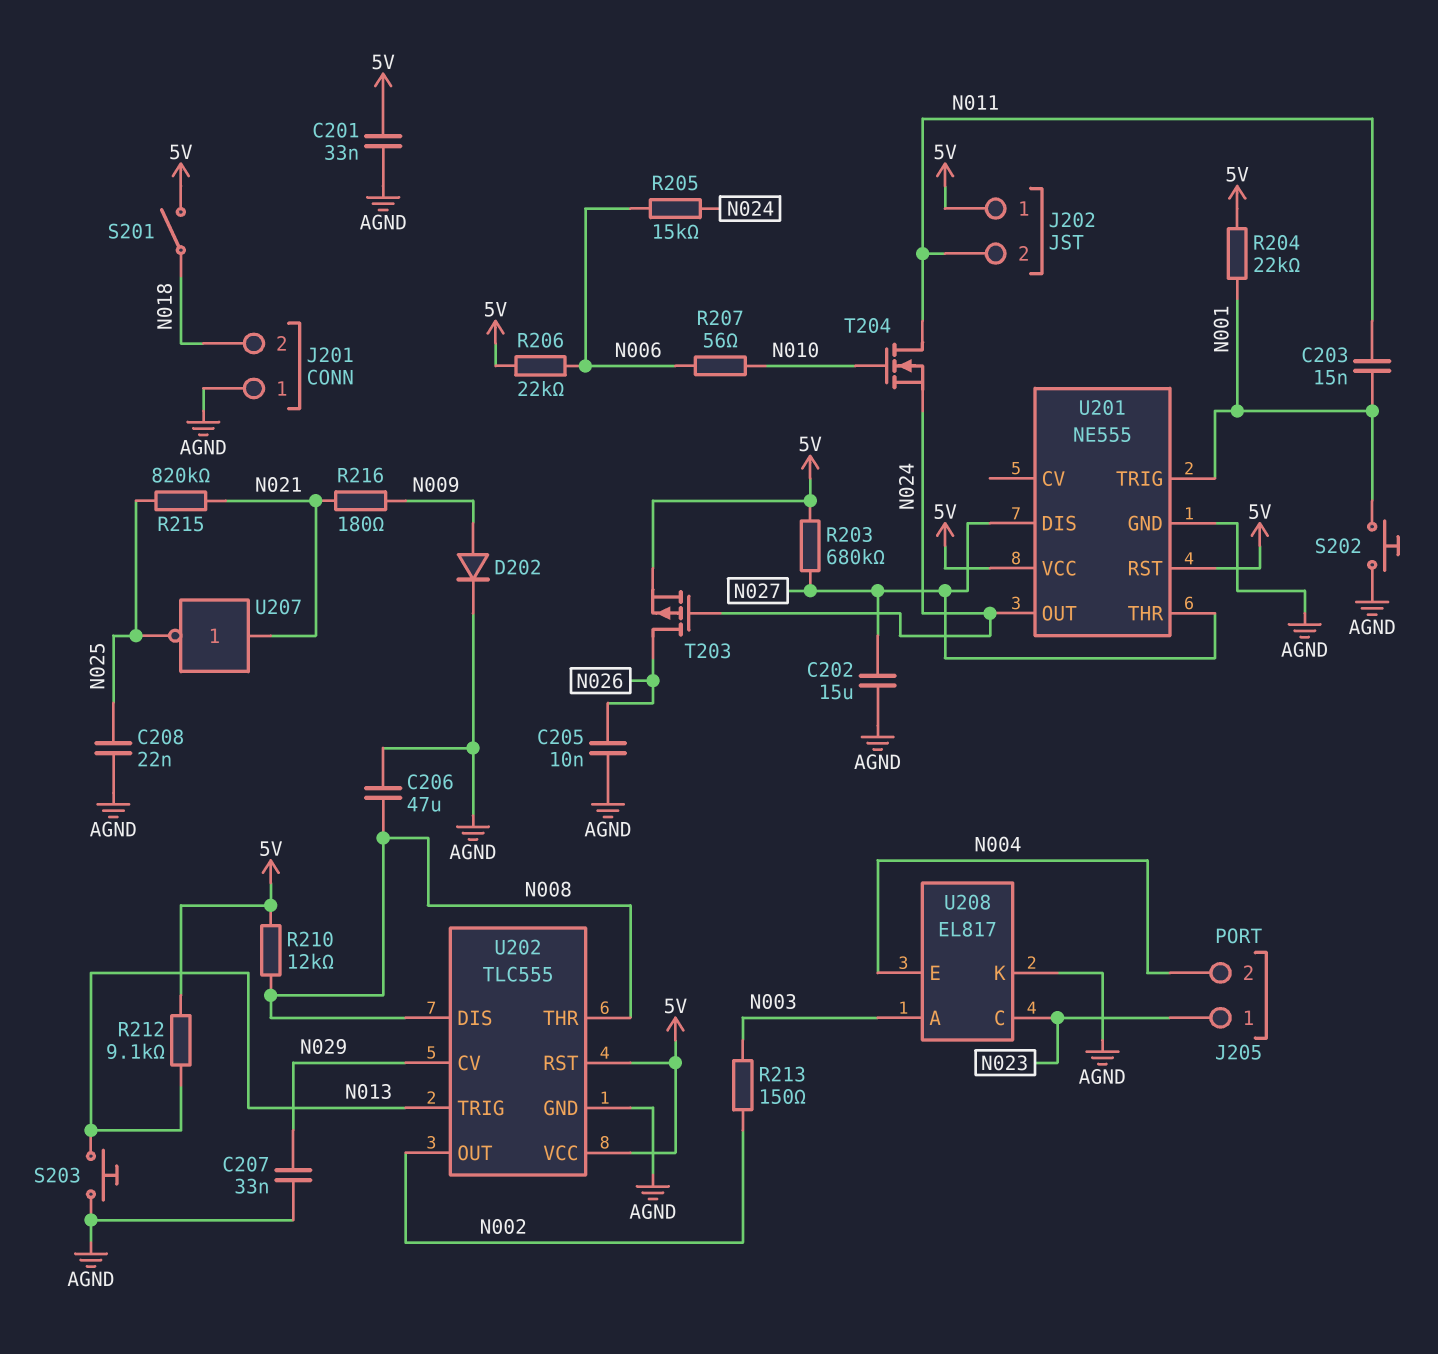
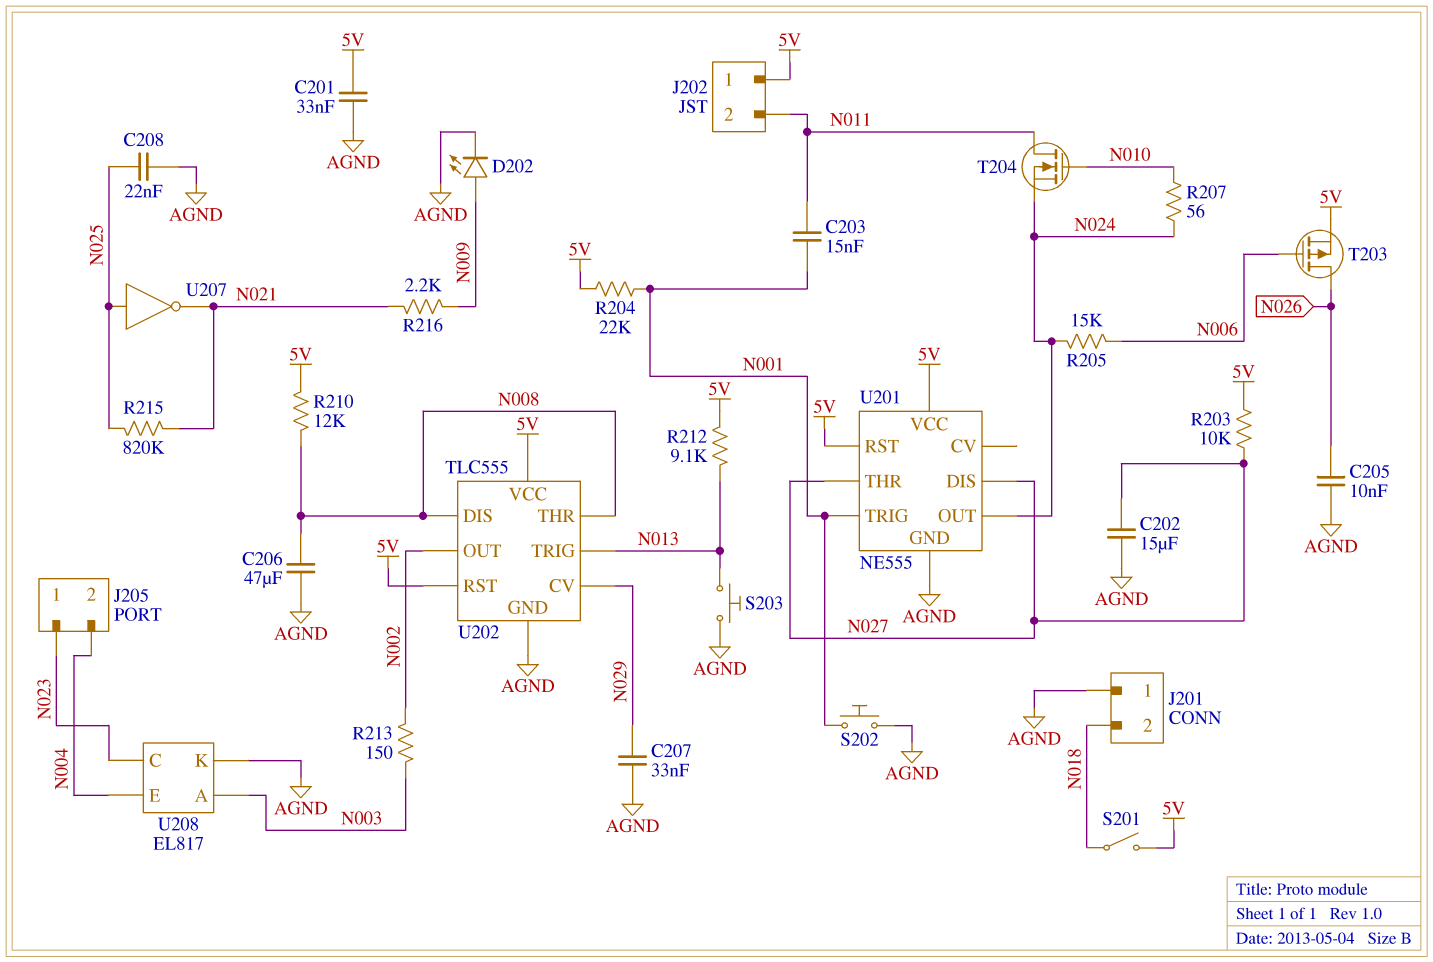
D202: diode (A N009, K AGND) -> LED (A N009, K AGND)
R203: 680k (5V, N027) -> 10k (5V, N027)
R206: 22k (5V, N006) -> none
R207: 56 (N006, N010) -> 56 (N010, N024)
R216: 180 (N009, N021) -> 2.2k (N009, N021)
T203: PMOS (G N024, D N026, S 5V) -> PMOS (G N006, D N026, S 5V)
U207: NOT (in N021, out N025) -> NOT (in N025, out N021)

